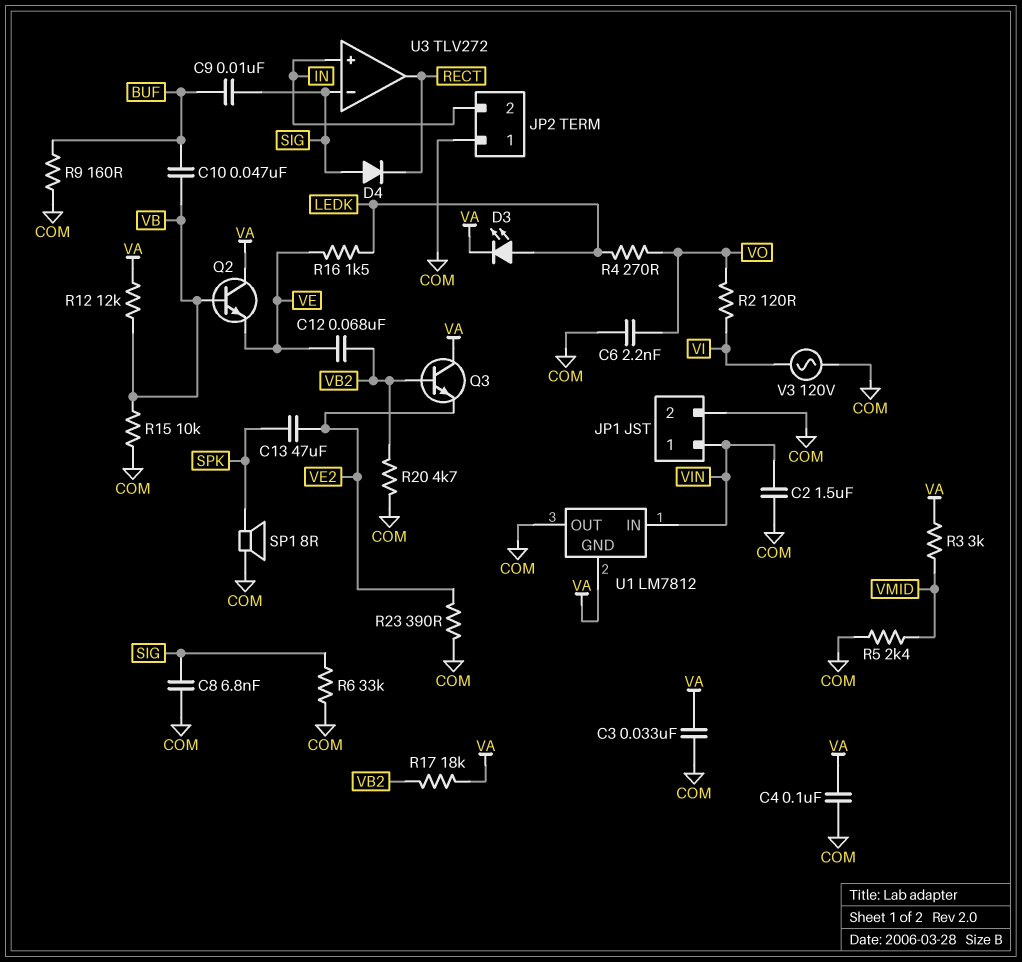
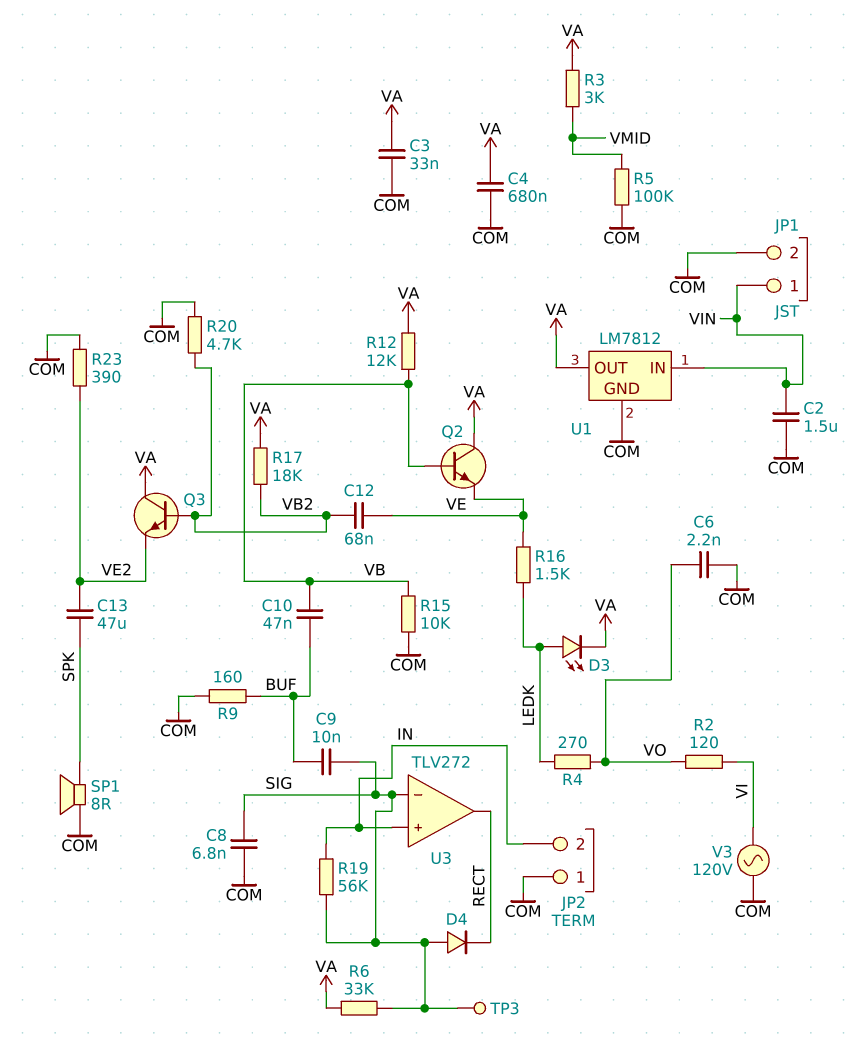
C4: 100nF (COM, VA) -> 680nF (COM, VA)
R5: 2.4k (COM, VMID) -> 100k (COM, VMID)
R6: 33k (COM, SIG) -> 33k (SIG, VA)
R19: none -> 56k (IN, SIG)
TP3: none -> test point (SIG)
U1 pin GND: VA -> COM
U1 pin OUT: COM -> VA

